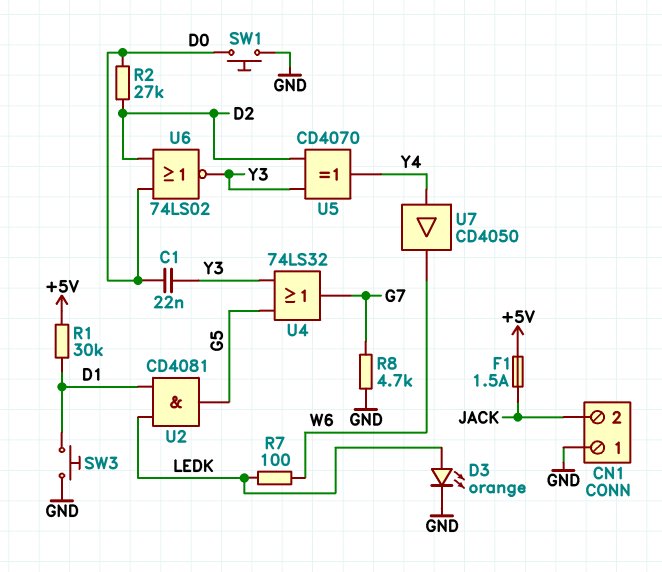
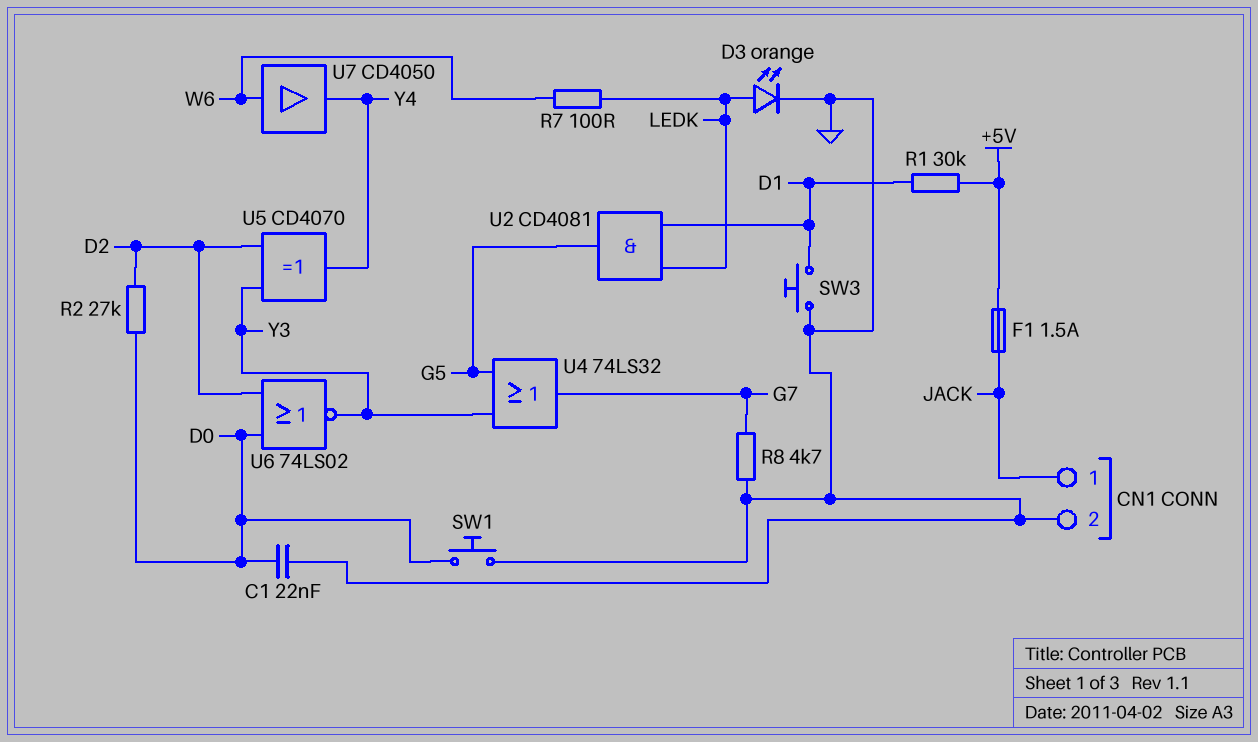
C1: 22nF (D0, Y3) -> 22nF (D0, GND)
CN1 pin 1: GND -> JACK
CN1 pin 2: JACK -> GND
U7: buffer CD4050 (in Y4, out W6) -> buffer CD4050 (in W6, out Y4)

